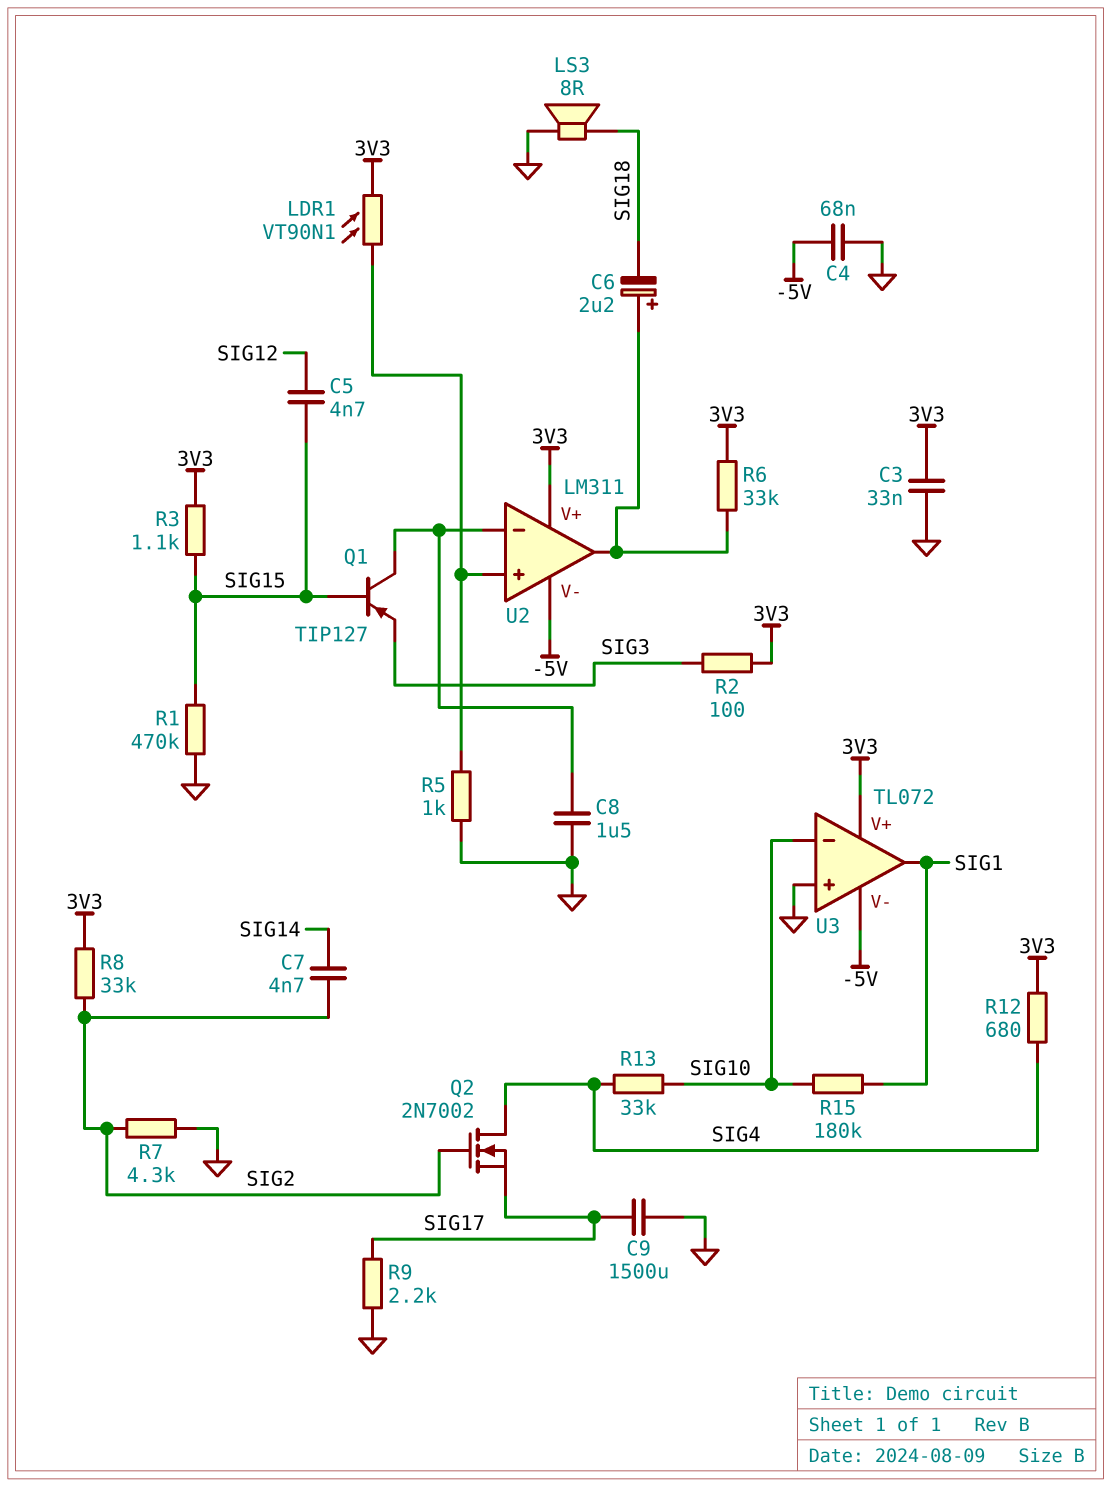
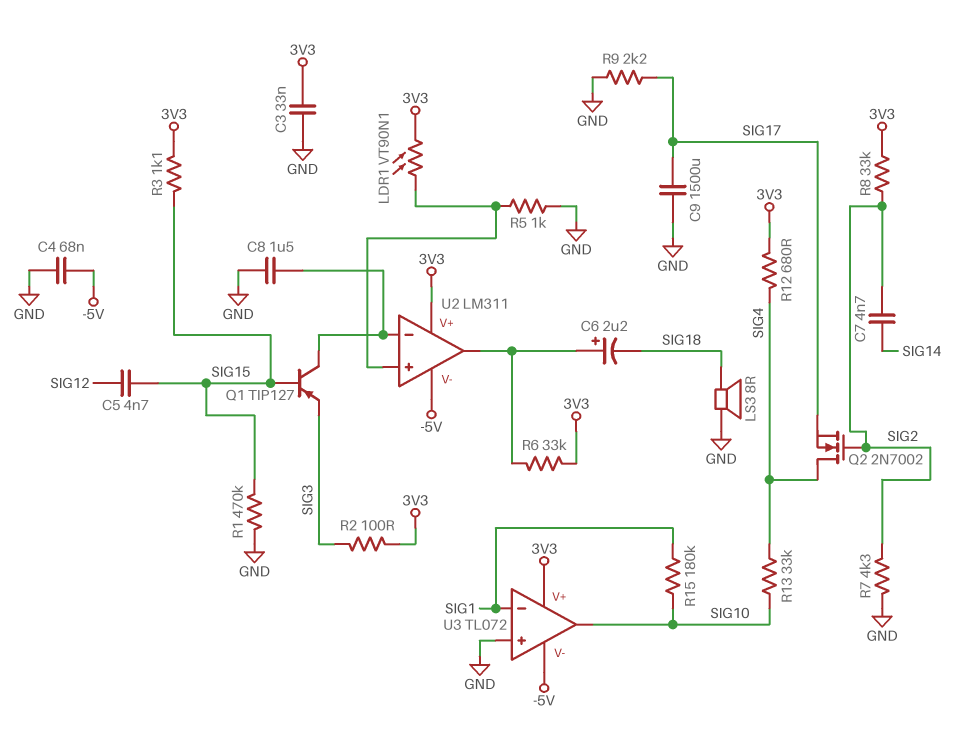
U3 pin in-: SIG10 -> SIG1
U3 pin out: SIG1 -> SIG10

